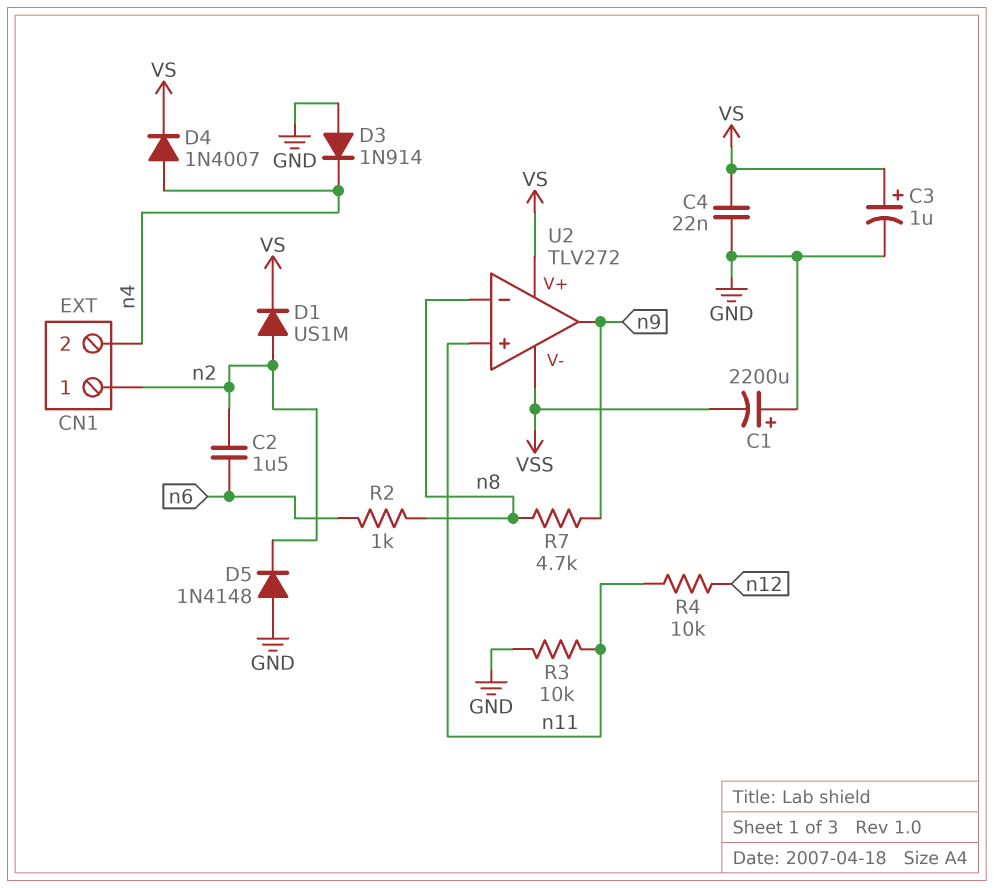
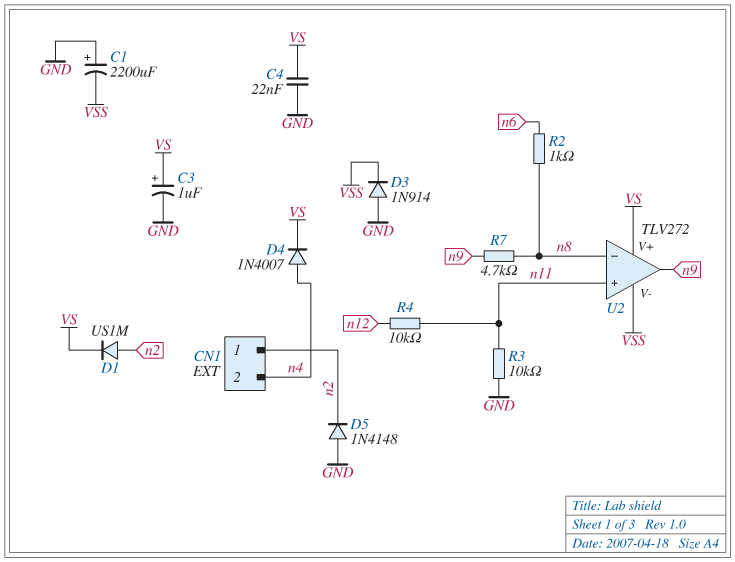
C2: 1.5uF (n2, n6) -> none
D3: diode 1N914 (A GND, K n4) -> diode 1N914 (A GND, K VSS)

